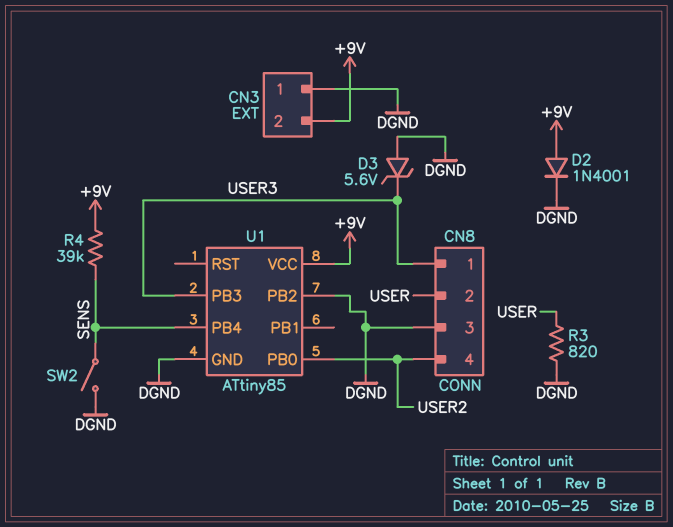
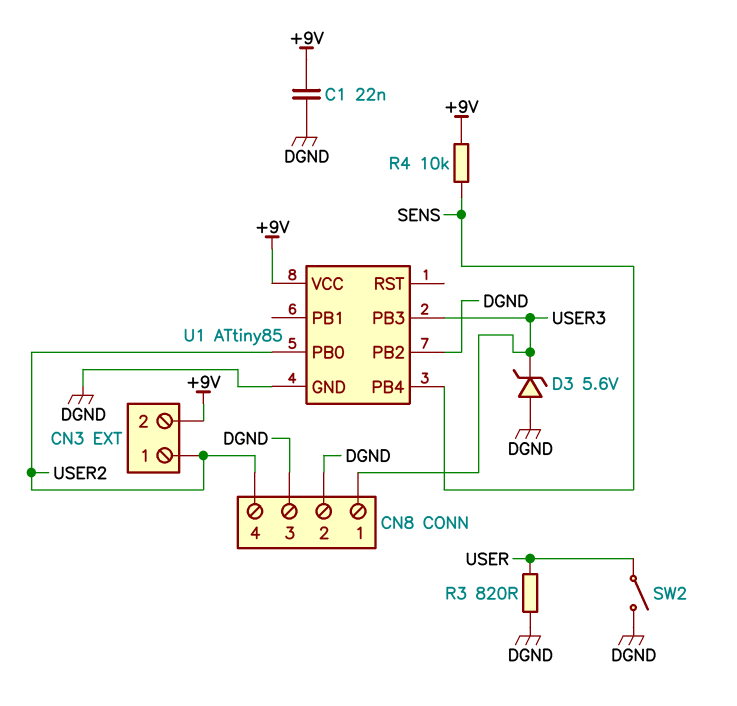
C1: none -> 22nF (+9V, DGND)
CN3 pin 1: DGND -> USER2
CN8 pin 2: USER -> DGND
D2: diode 1N4001 (A +9V, K DGND) -> none
R4: 39k (+9V, SENS) -> 10k (+9V, SENS)
SW2: switch (DGND, SENS) -> switch (DGND, USER)

